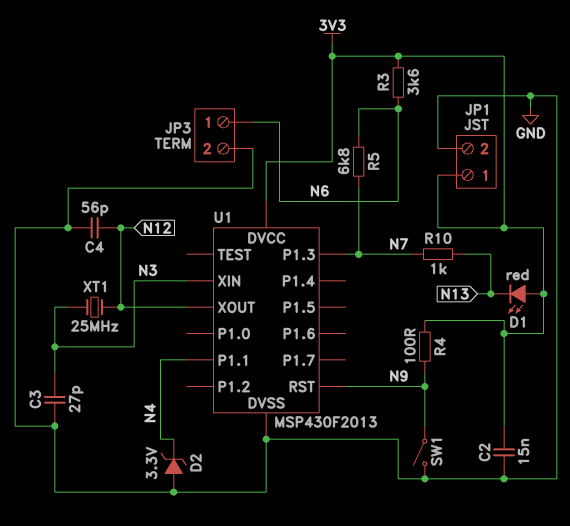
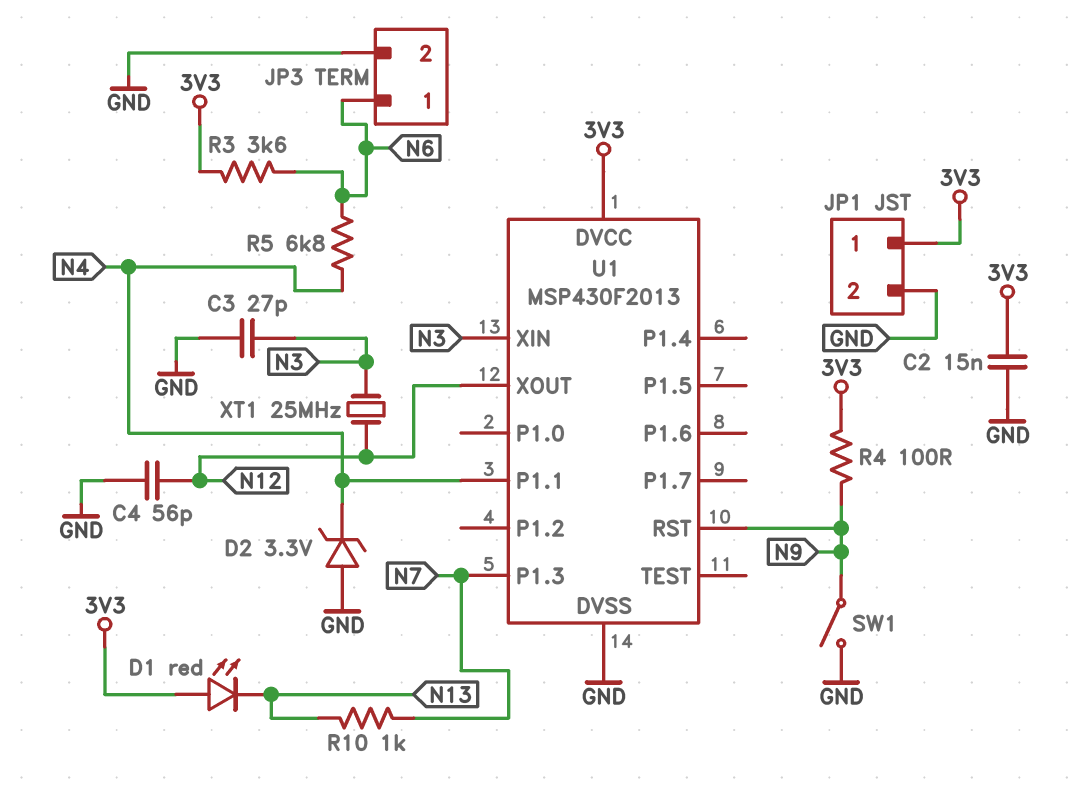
R5: 6.8k (N6, N7) -> 6.8k (N4, N6)

